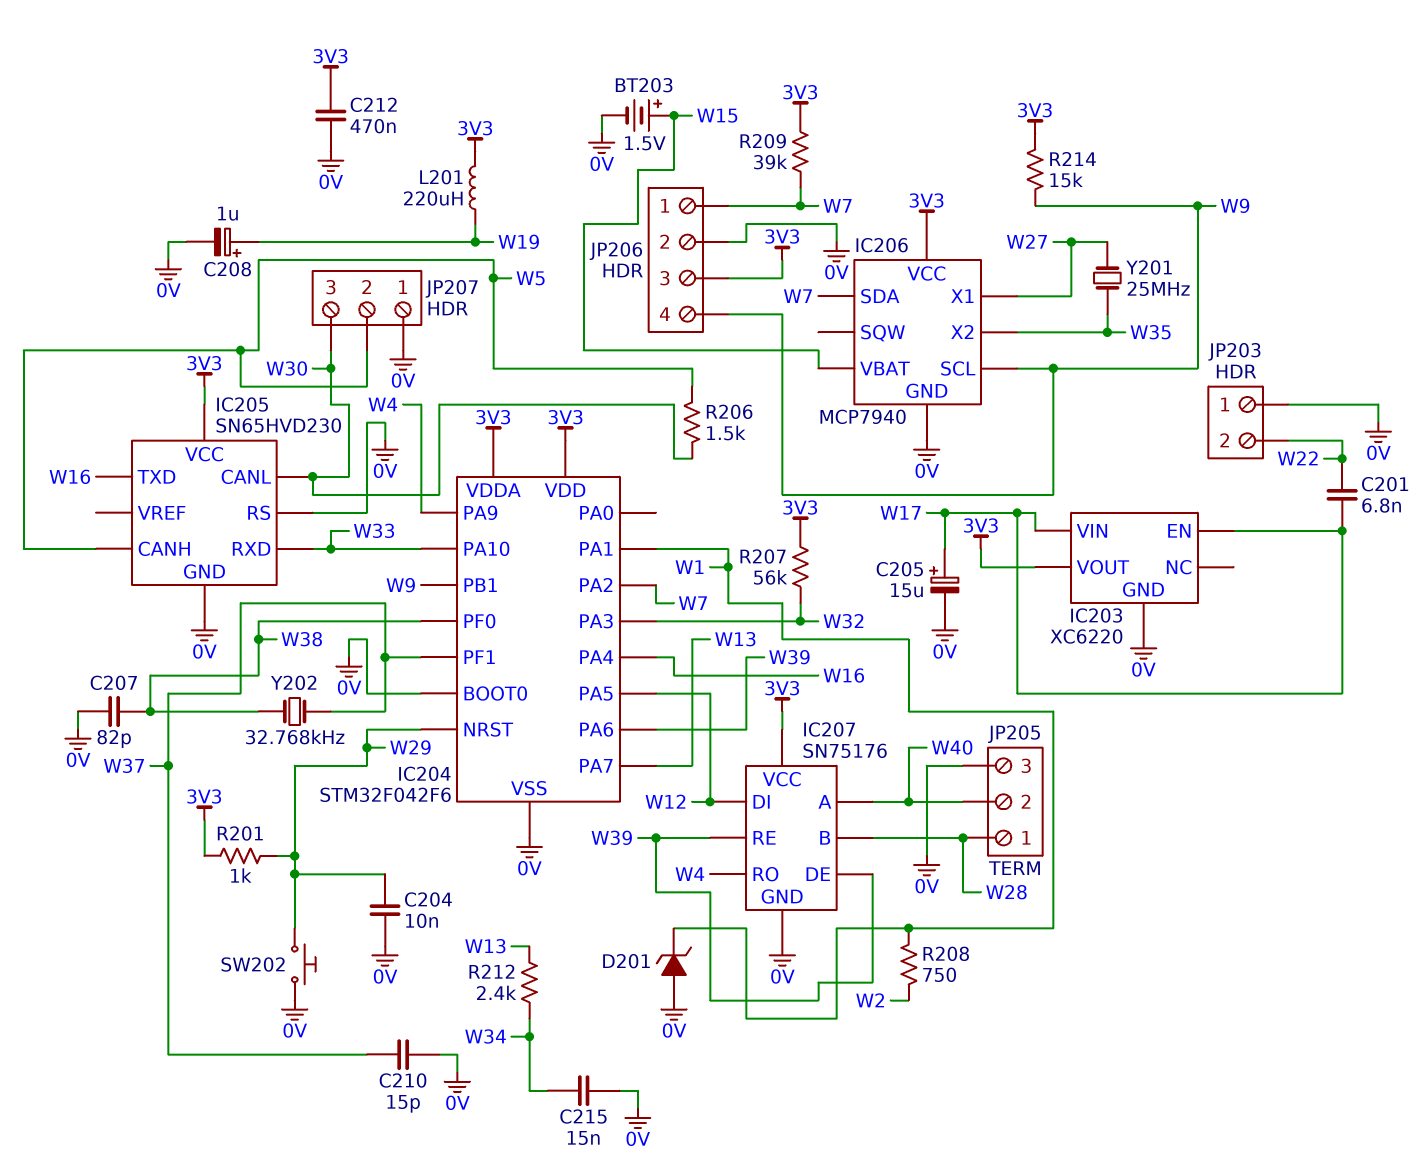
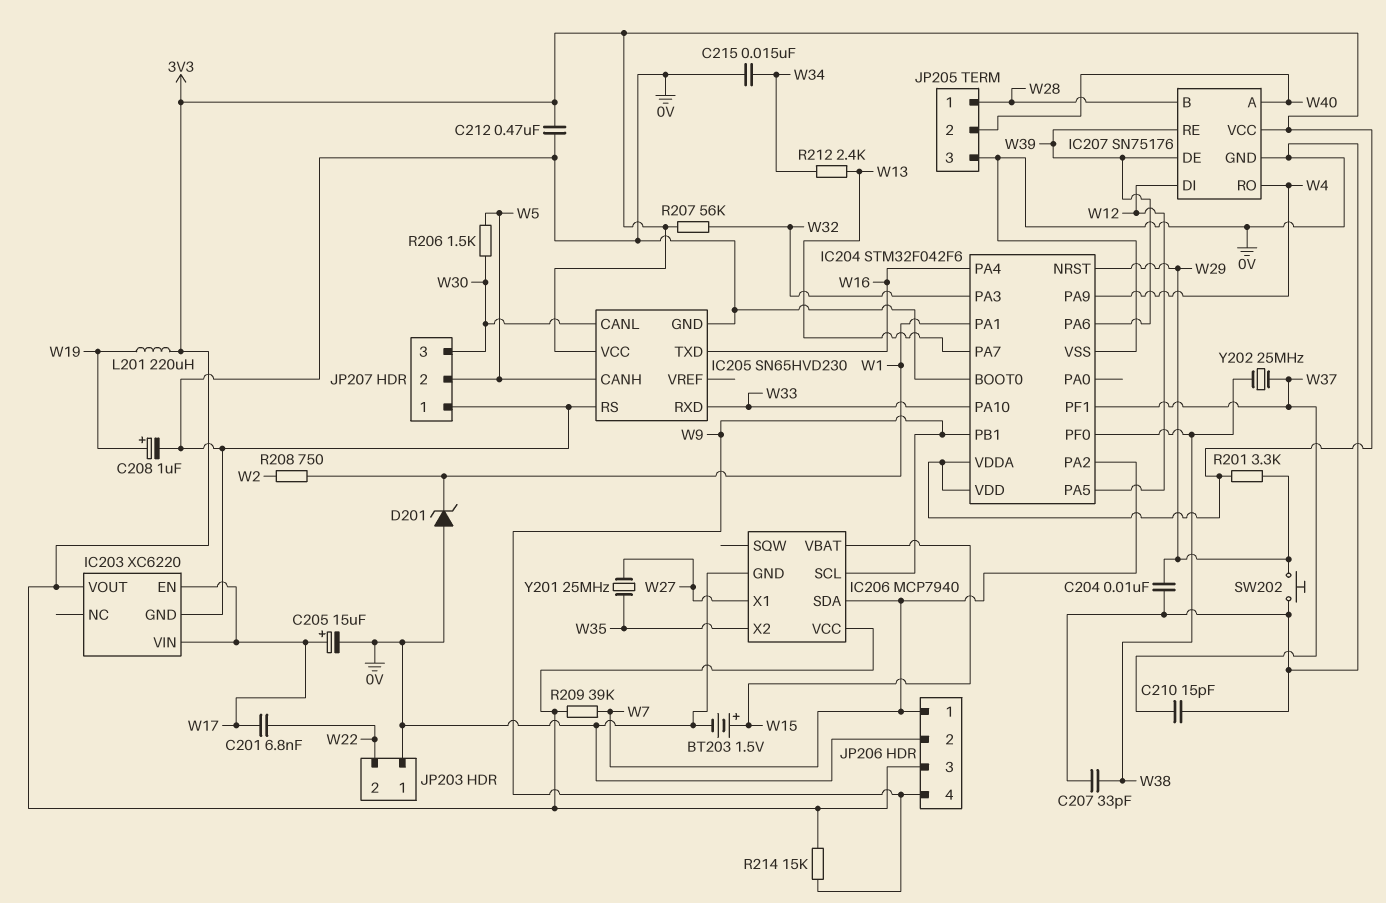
C207: 82pF (0V, W38) -> 33pF (0V, W38)
R201: 1k (3V3, W29) -> 3.3k (3V3, W29)
Y202: 32.768kHz (W37, W38) -> 25MHz (W37, W38)

